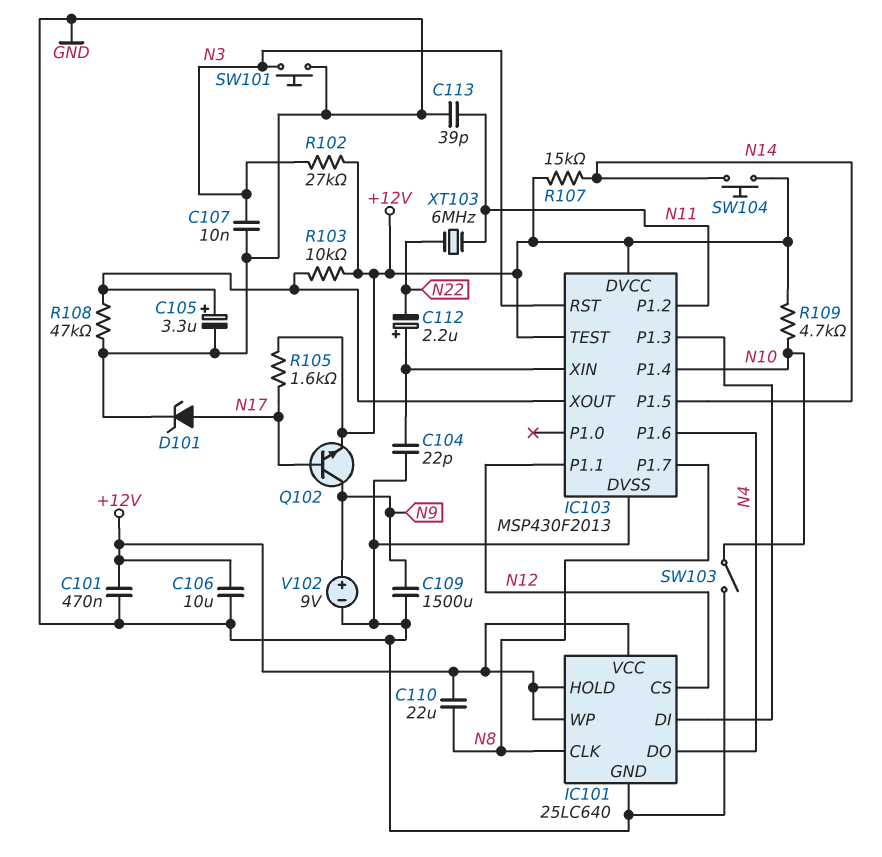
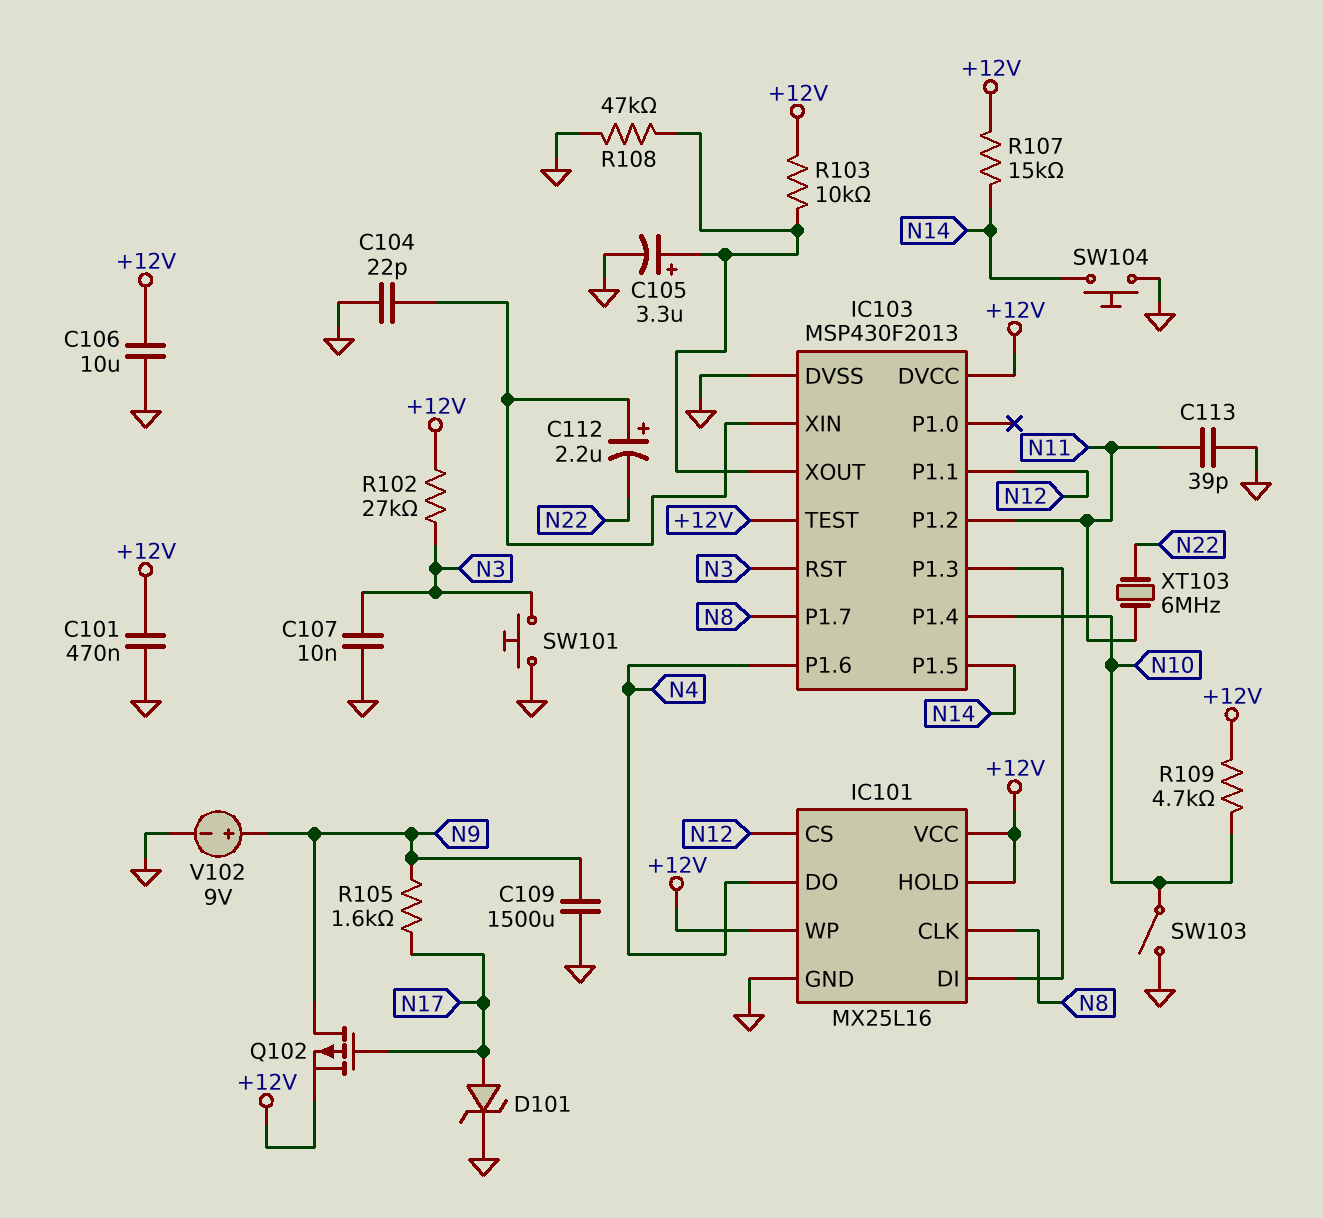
C110: 22uF (+12V, N8) -> none
IC101: 25LC640 -> MX25L16
Q102: NPN (B N17, C N9, E +12V) -> PMOS (G N17, D N9, S +12V)
R105: 1.6k (+12V, N17) -> 1.6k (N9, N17)
SW104: button (+12V, N14) -> button (GND, N14)

